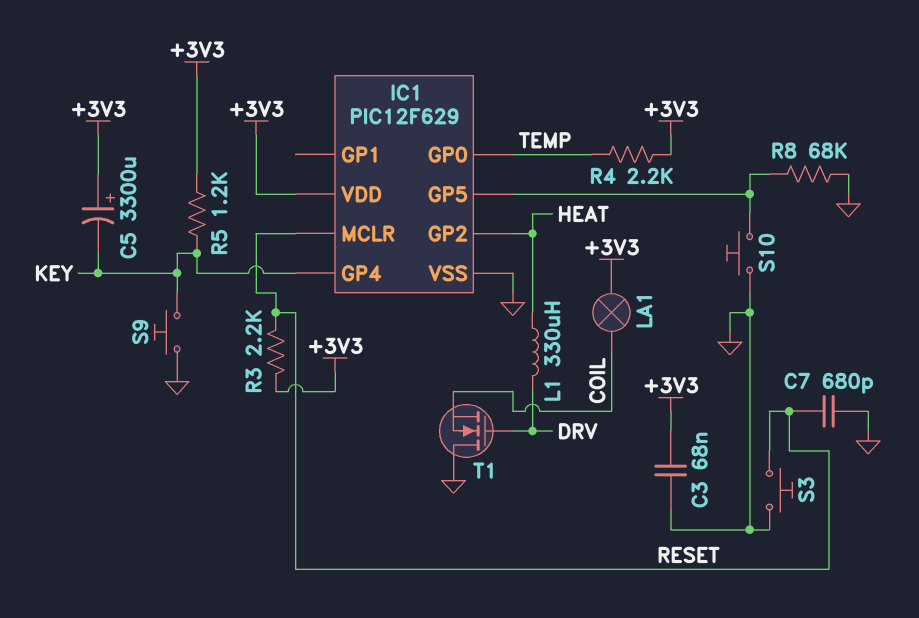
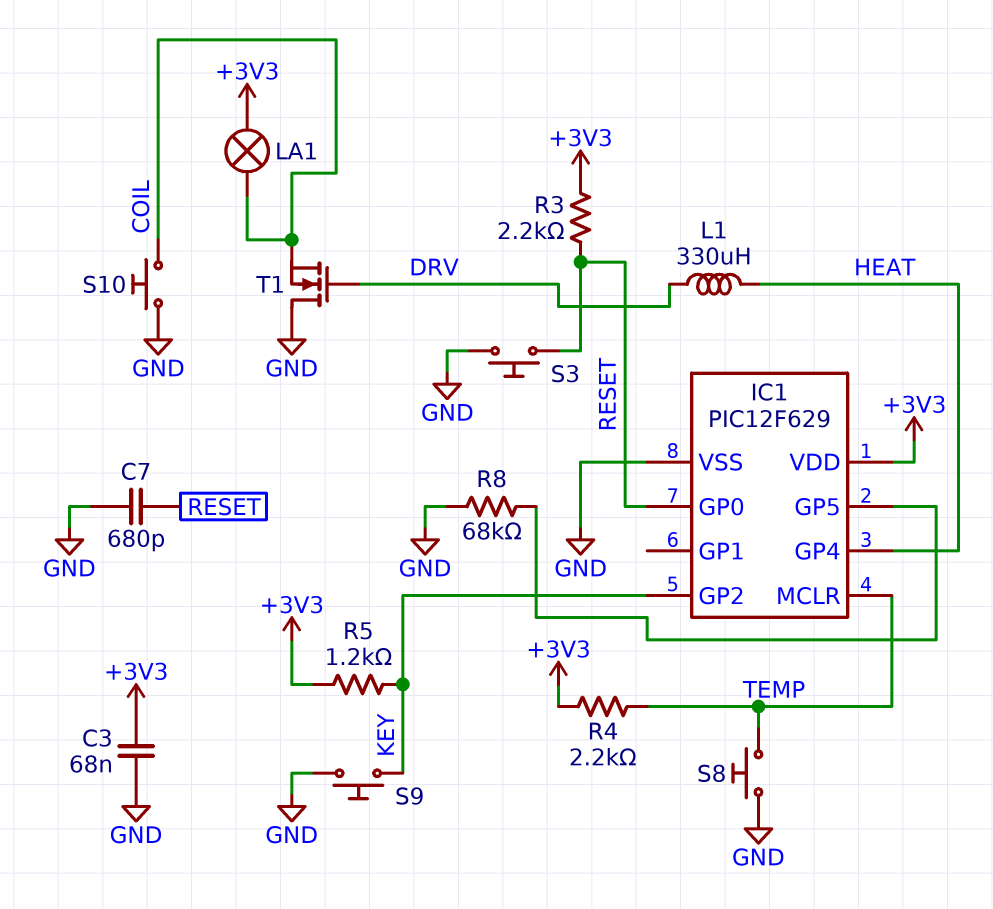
C5: 3300uF (plus +3V3, minus KEY) -> none
IC1 pin GP0: TEMP -> RESET
IC1 pin GP2: HEAT -> KEY
IC1 pin GP4: KEY -> HEAT
IC1 pin MCLR: RESET -> TEMP
S8: none -> button (GND, TEMP)
S10: button (GND, IC1/GP5) -> button (COIL, GND)

